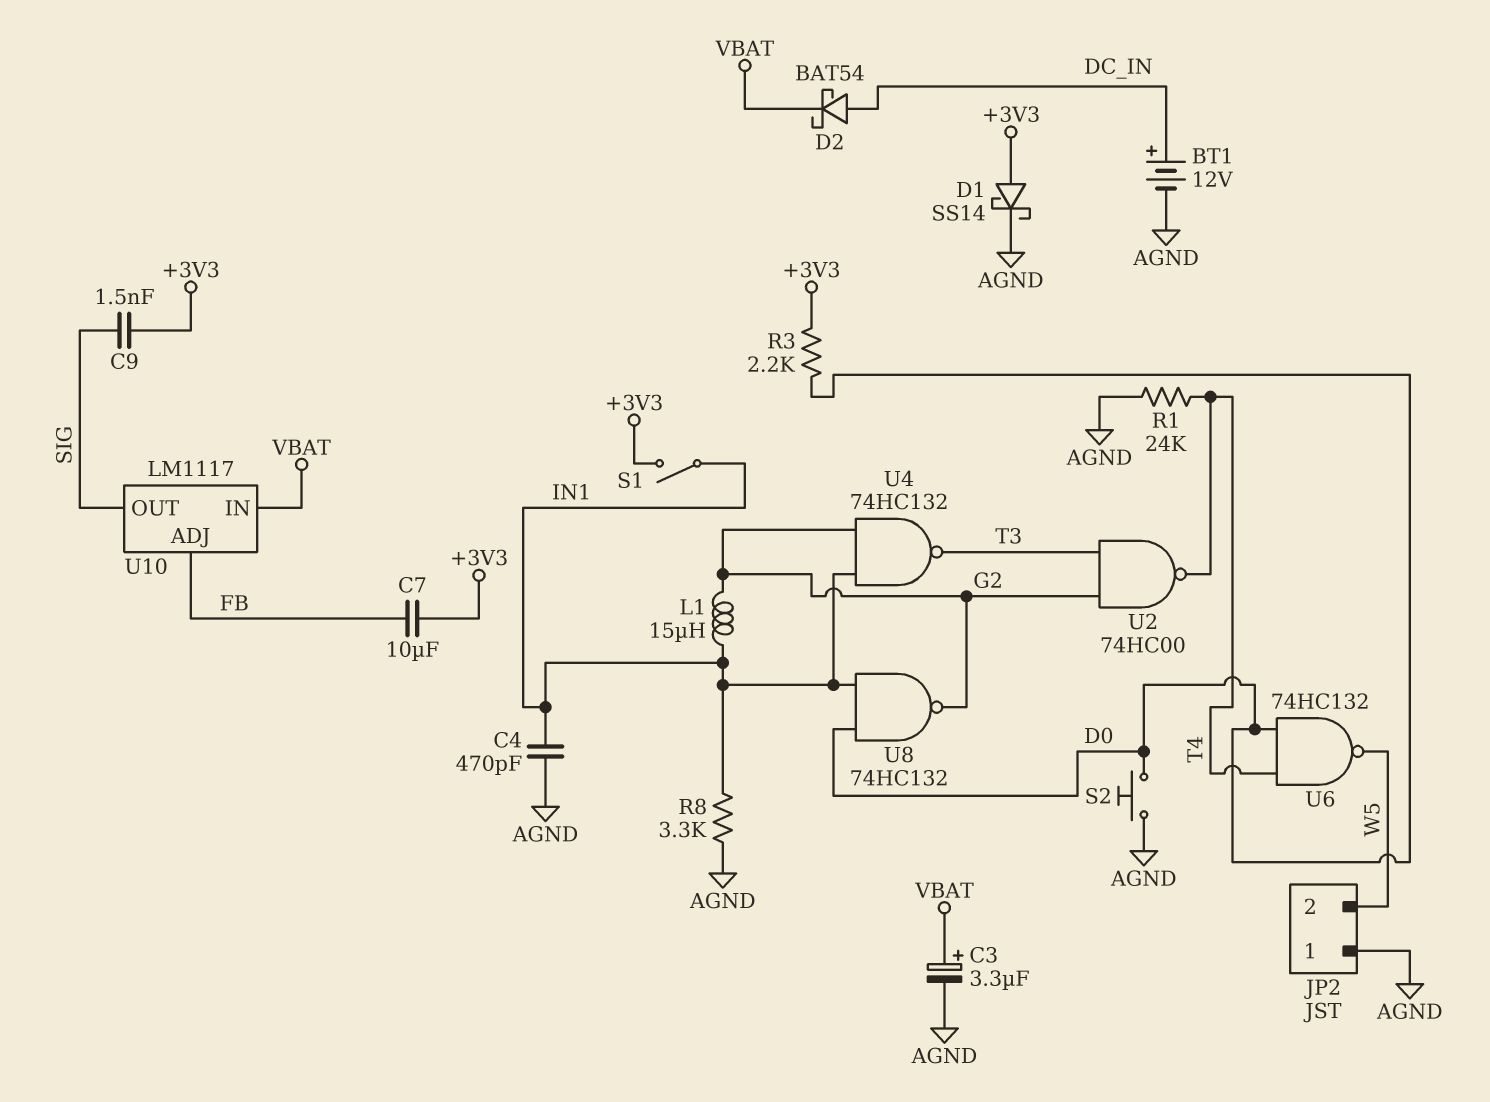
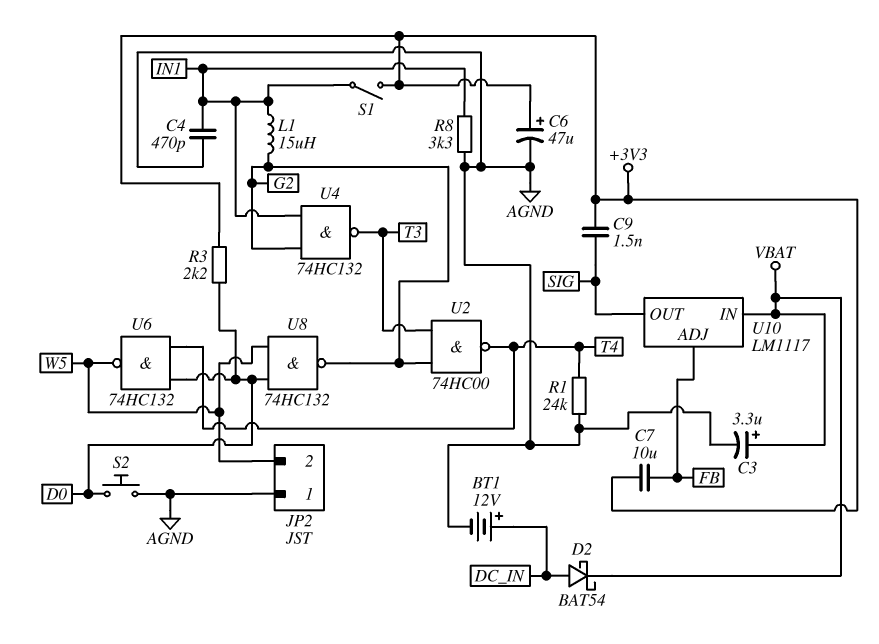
C6: none -> 47uF (plus +3V3, minus AGND)
D1: schottky SS14 (A +3V3, K AGND) -> none
U8: NAND 74HC132 (in D0, in IN1, out G2) -> NAND 74HC132 (in D0, in W5, out G2)

